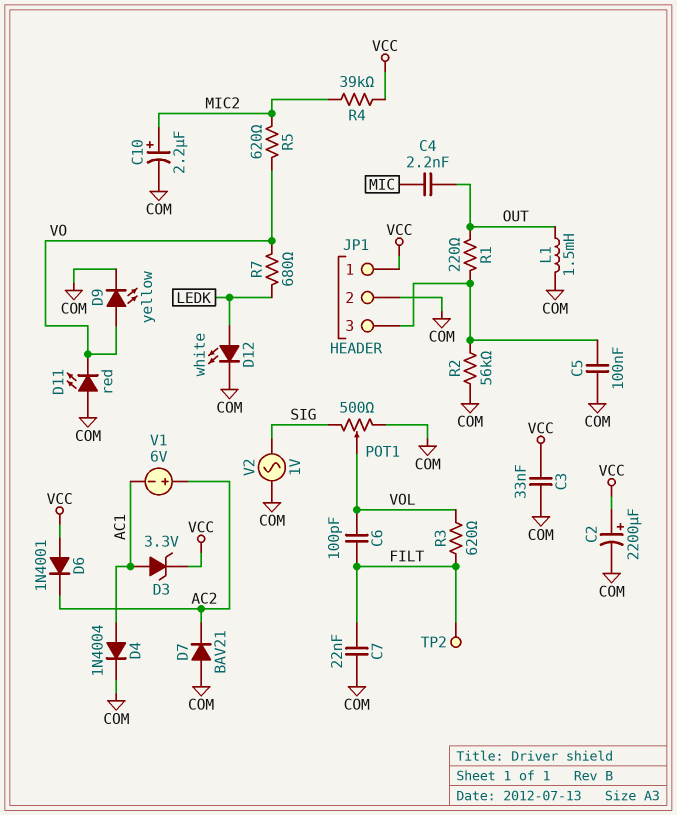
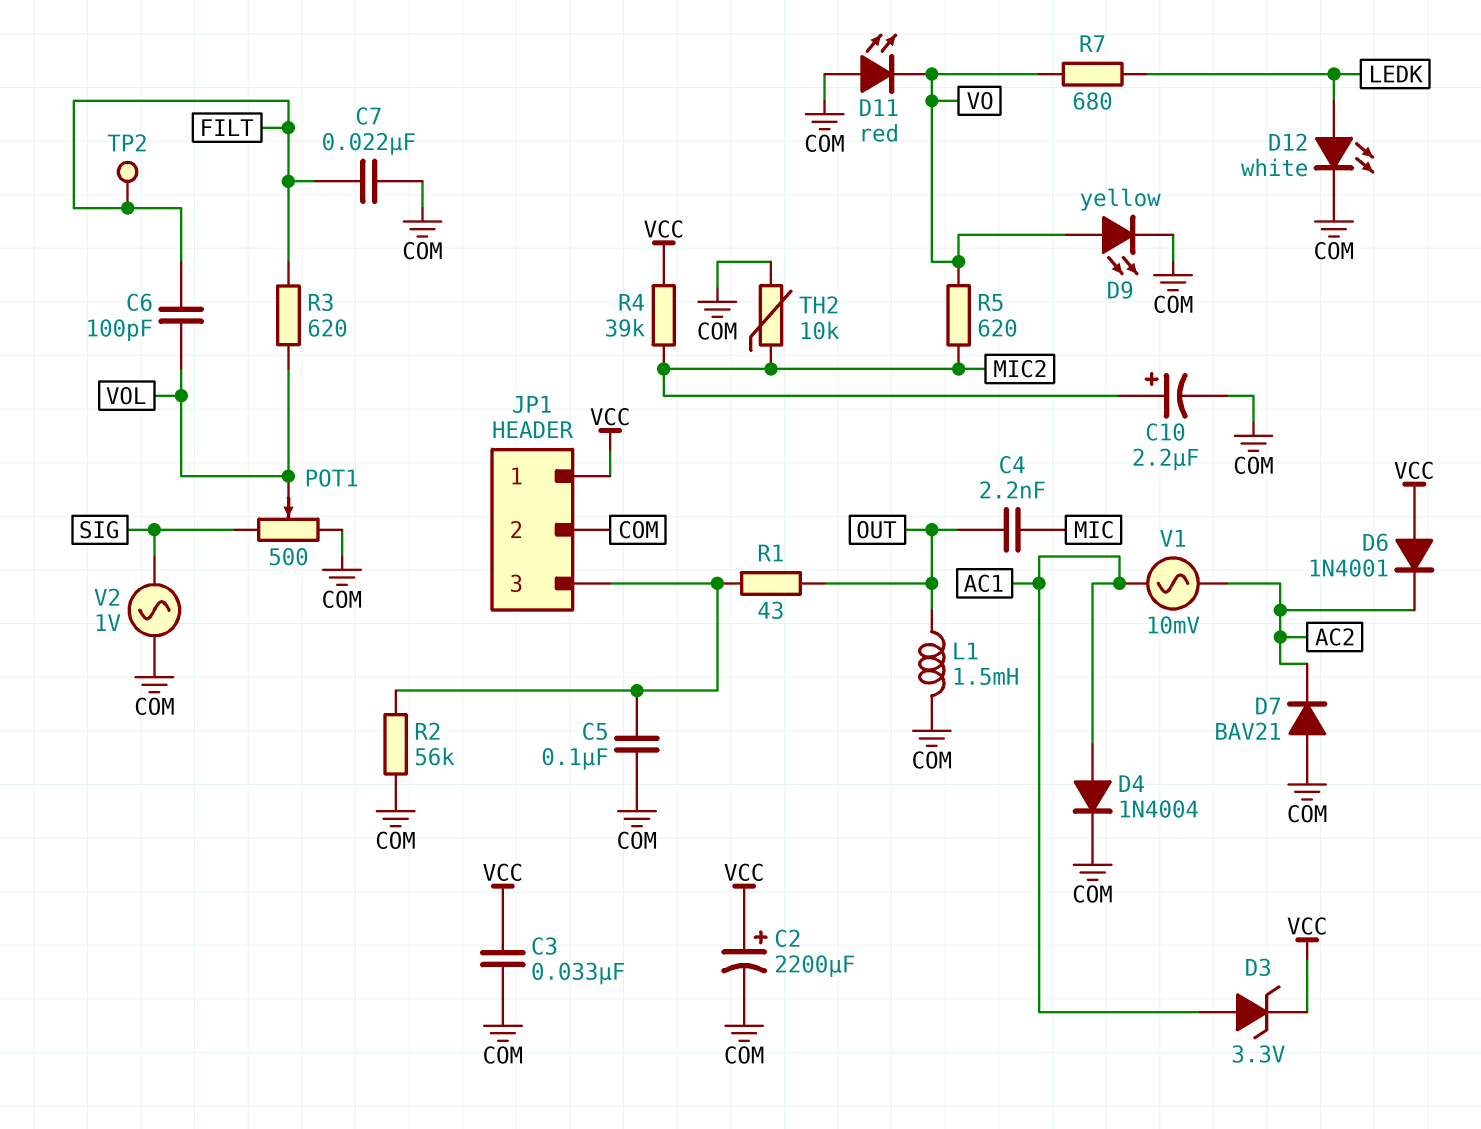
R1: 220 (JP1/3, OUT) -> 43 (JP1/3, OUT)
TH2: none -> 10k (COM, MIC2)
V1: 6V (plus AC2, minus AC1) -> AC 10mV (AC1, AC2)

